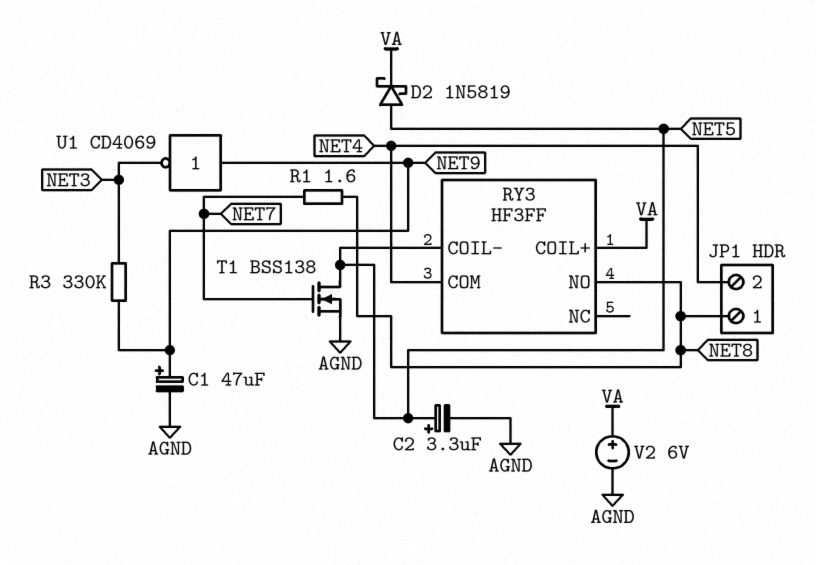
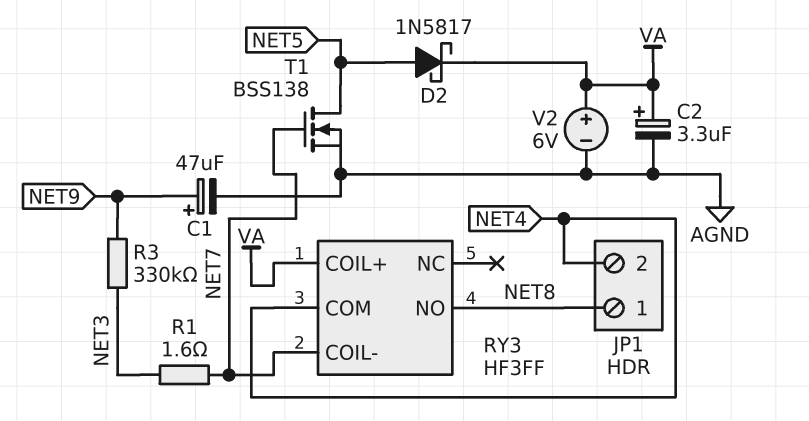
C2: 3.3uF (plus NET5, minus AGND) -> 3.3uF (plus VA, minus AGND)
D2: schottky 1N5819 (A NET5, K VA) -> schottky 1N5817 (A NET5, K VA)
R1: 1.6 (NET7, NET8) -> 1.6 (NET3, NET7)
RY3 pin COIL-: NET5 -> NET7
U1: NOT CD4069 (in NET9, out NET3) -> none

